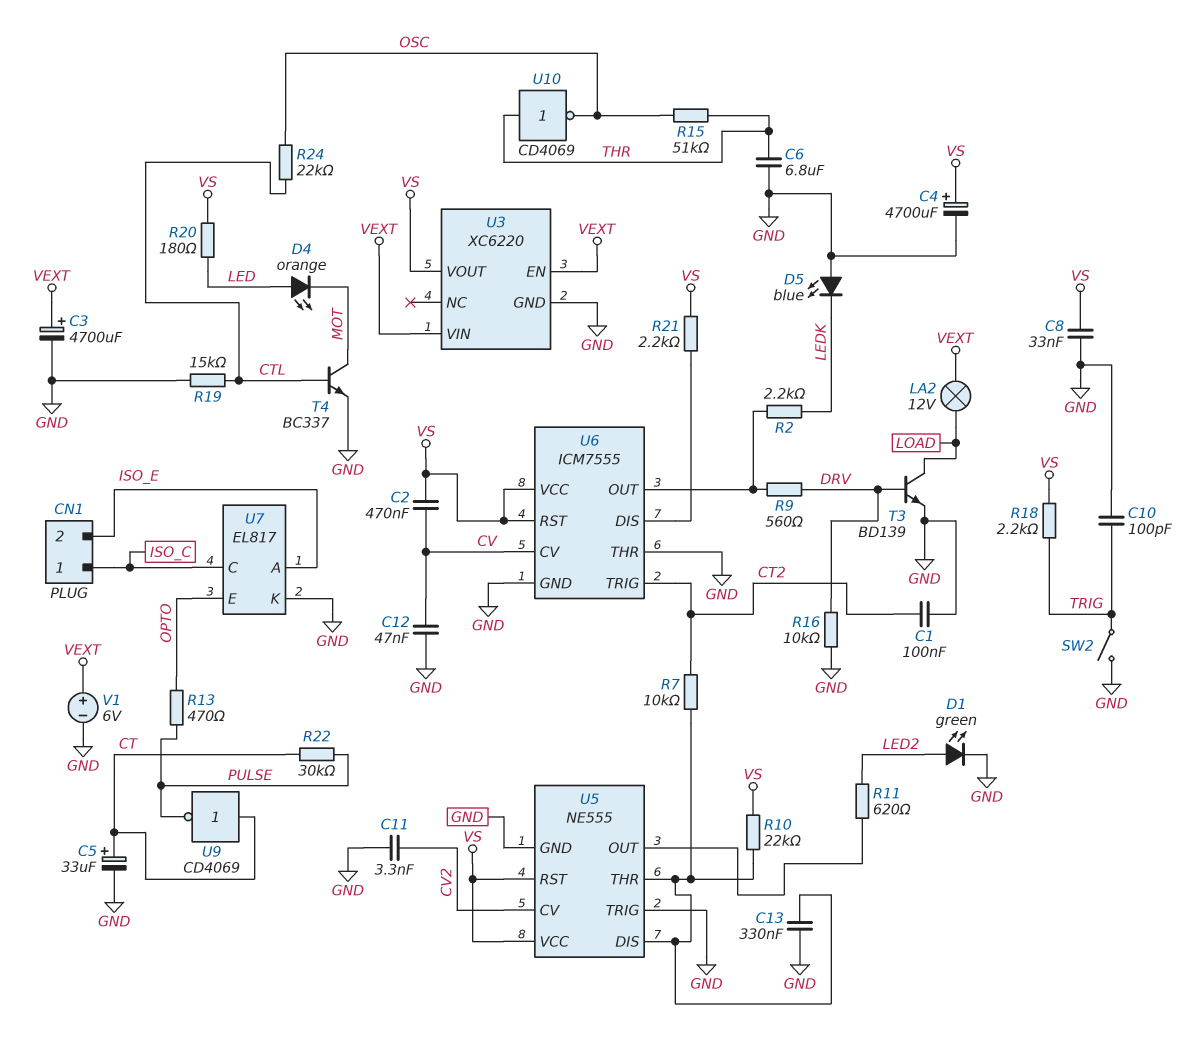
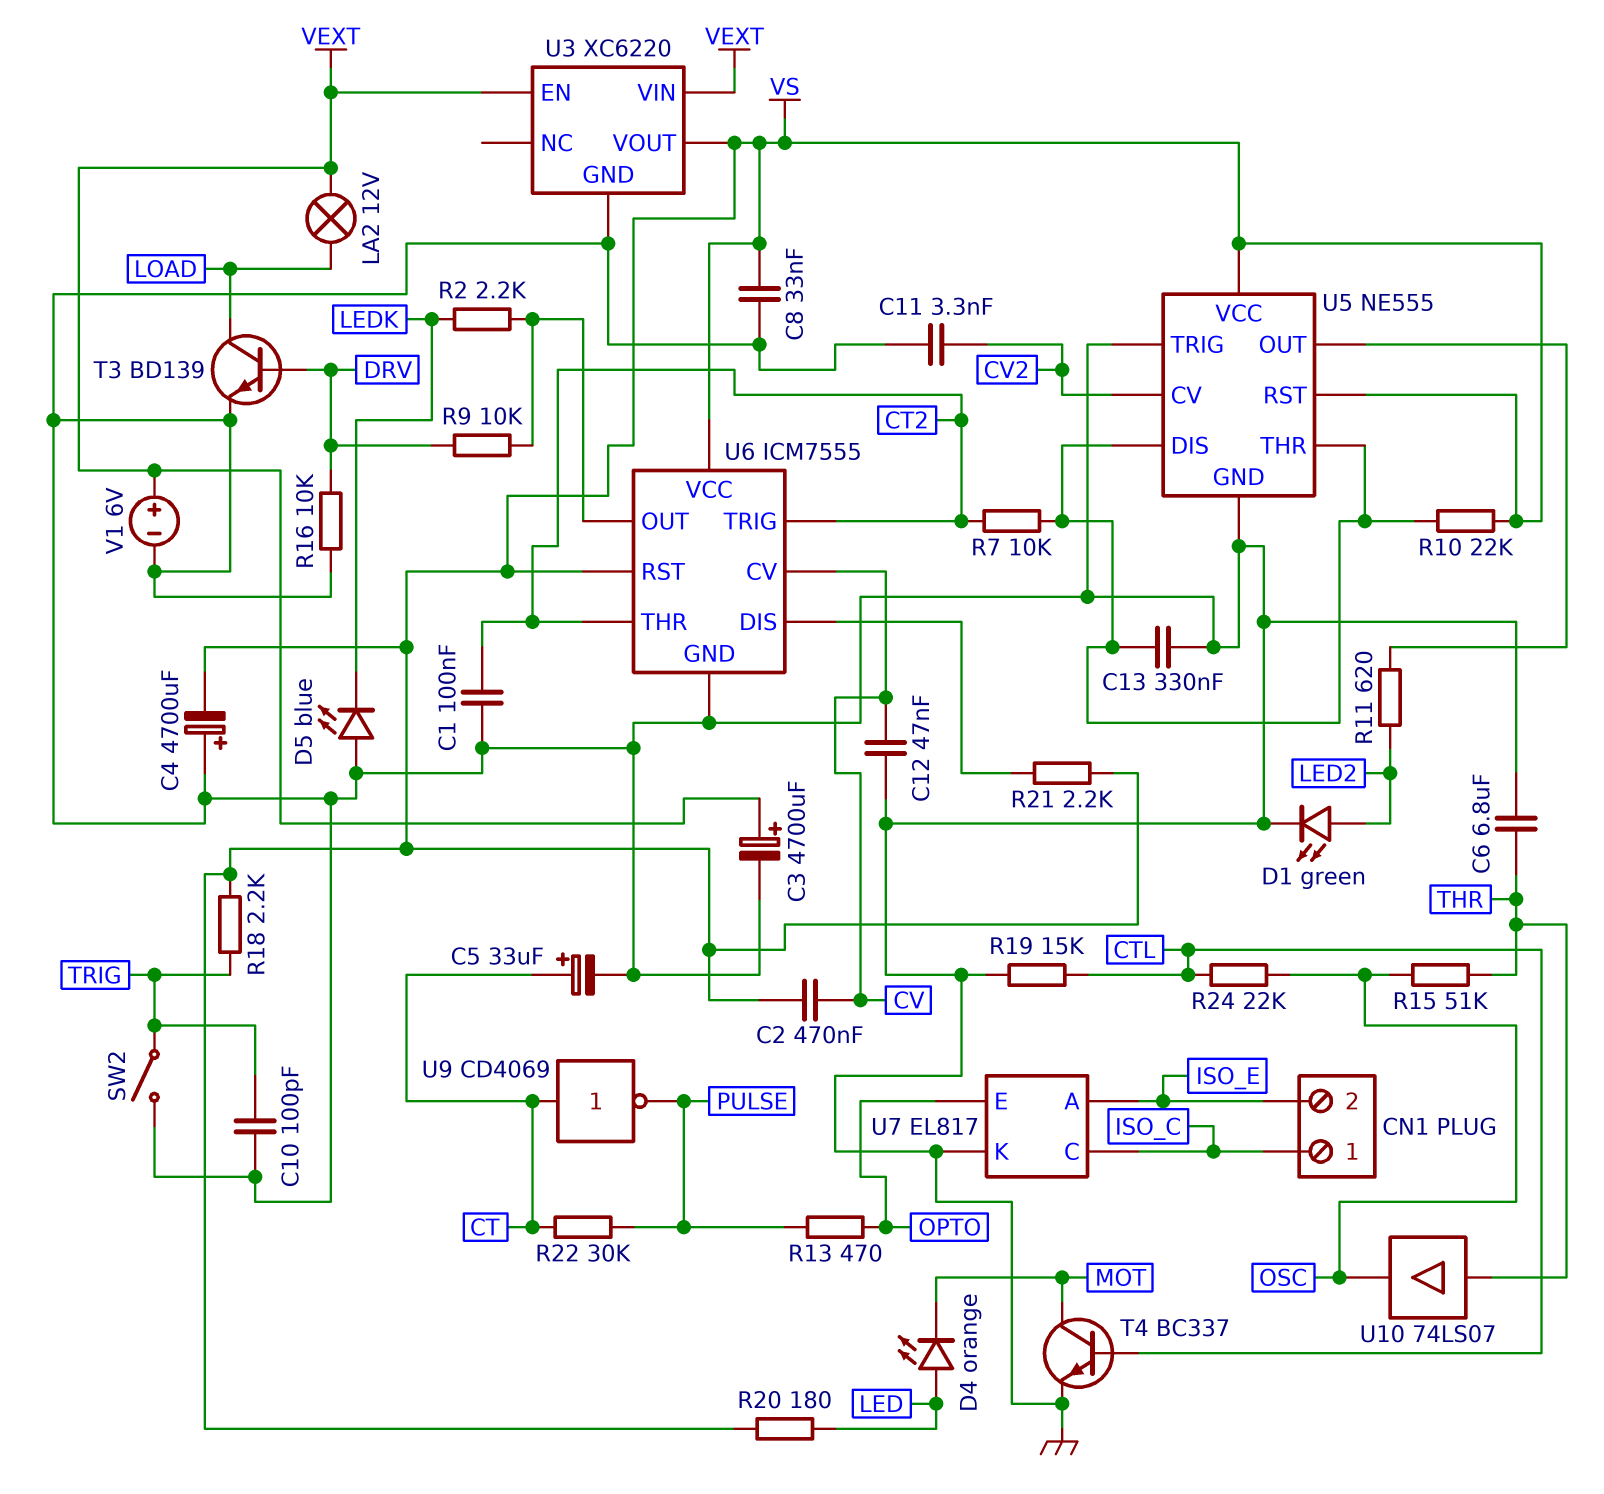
C4: 4700uF (plus VS, minus GND) -> 4700uF (plus GND, minus VS)
R9: 560 (DRV, U6/OUT) -> 10k (DRV, U6/OUT)
U6 pin THR: GND -> CT2
U10: NOT CD4069 (in THR, out OSC) -> buffer 74LS07 (in THR, out OSC)

